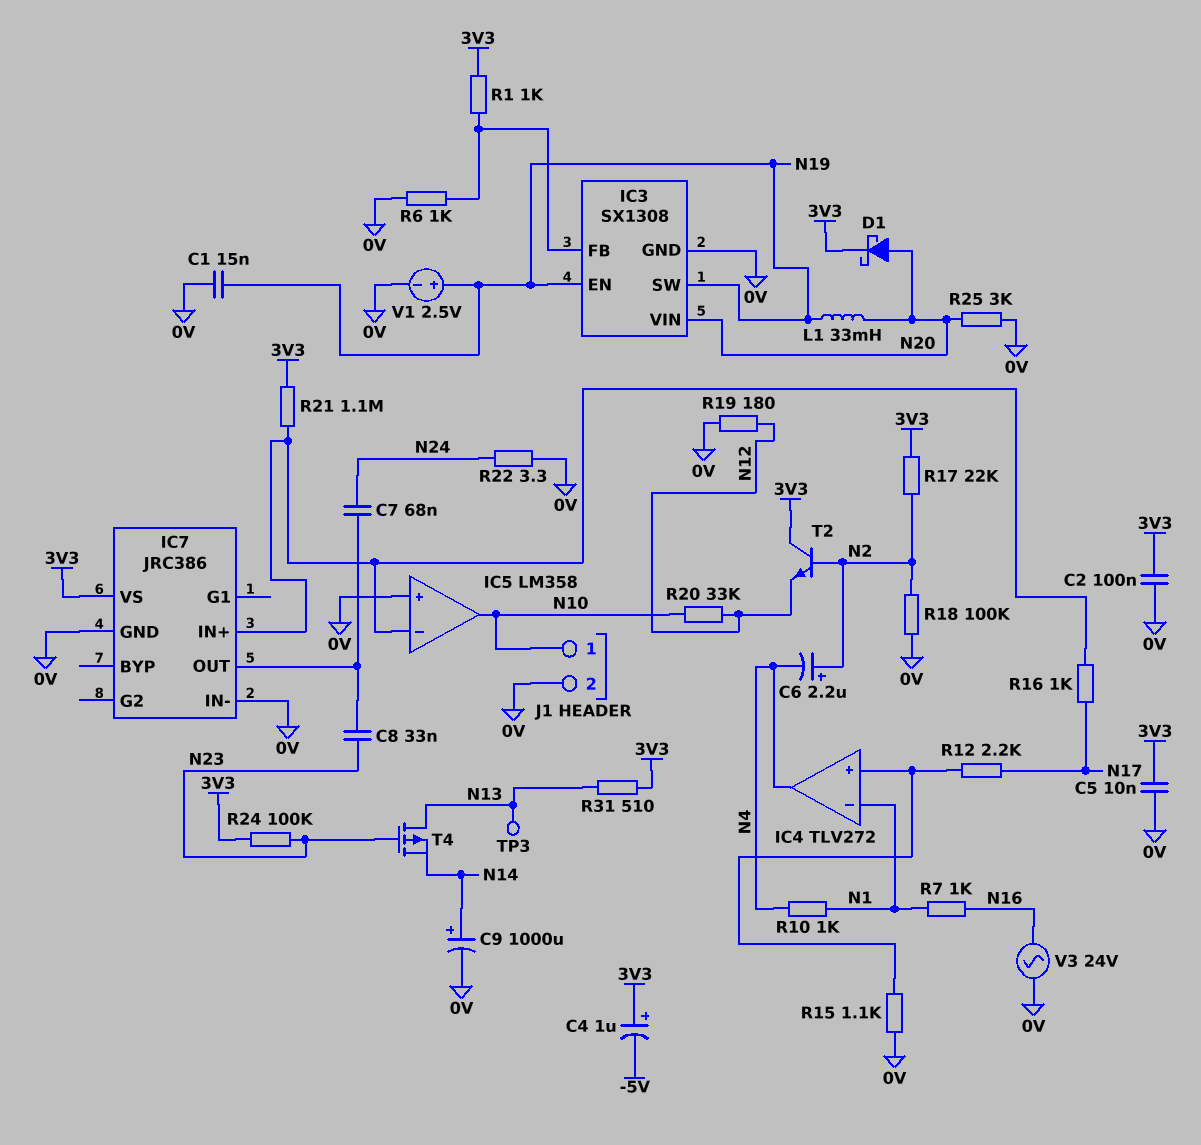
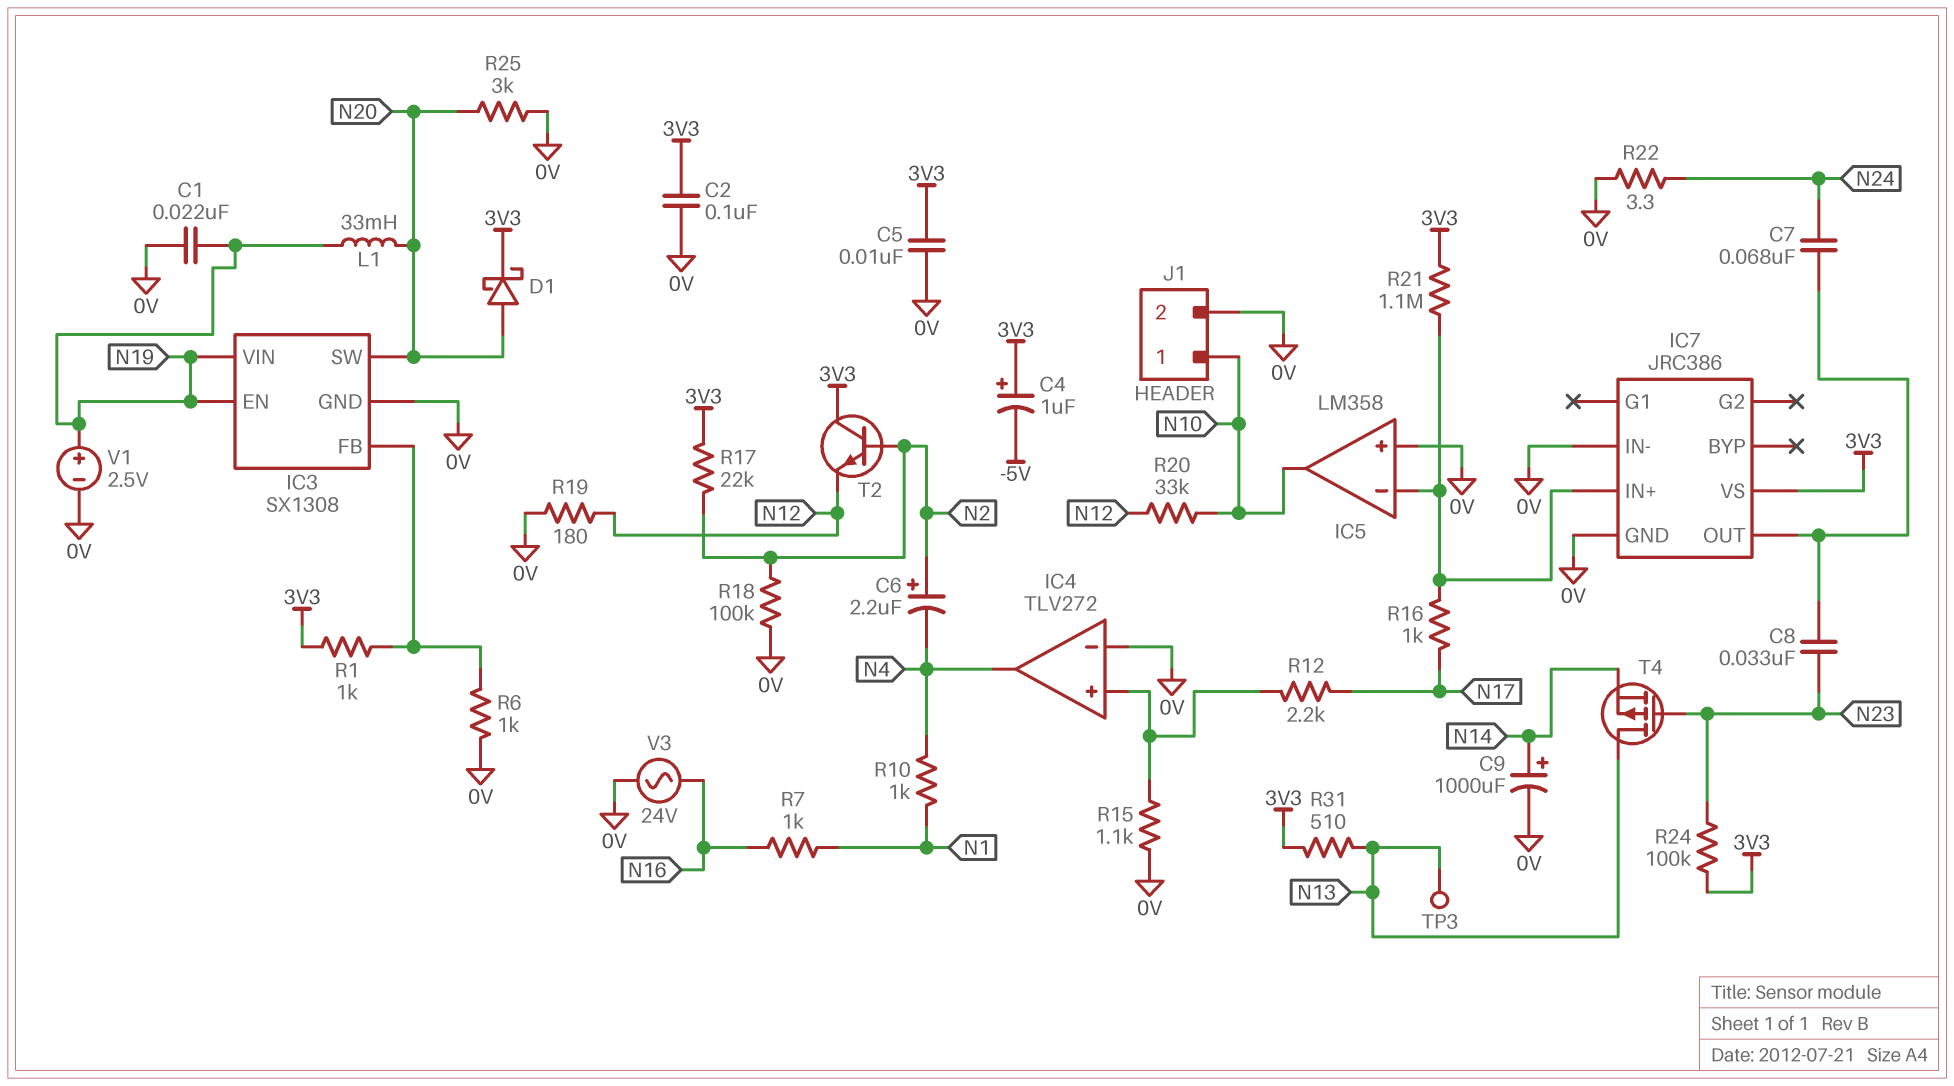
C1: 15nF (0V, N19) -> 22nF (0V, N19)
IC3 pin SW: N19 -> N20
IC3 pin VIN: N20 -> N19
IC4 pin in-: N1 -> 0V

